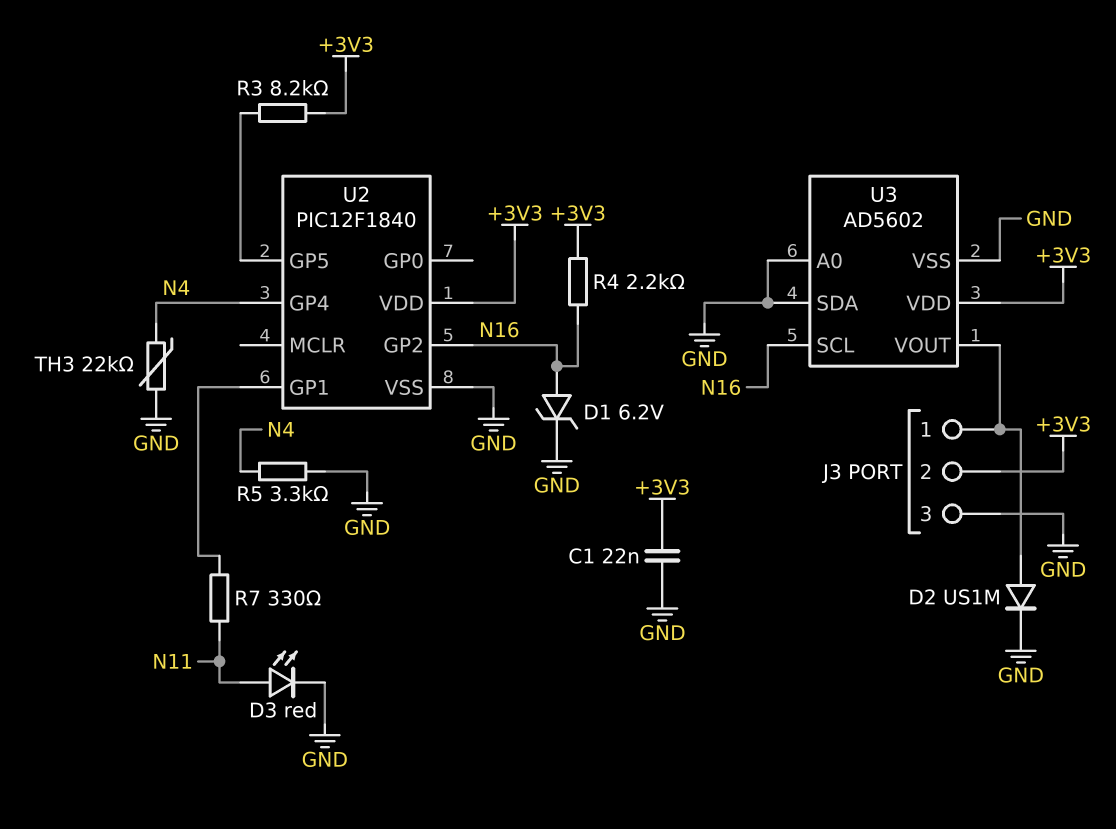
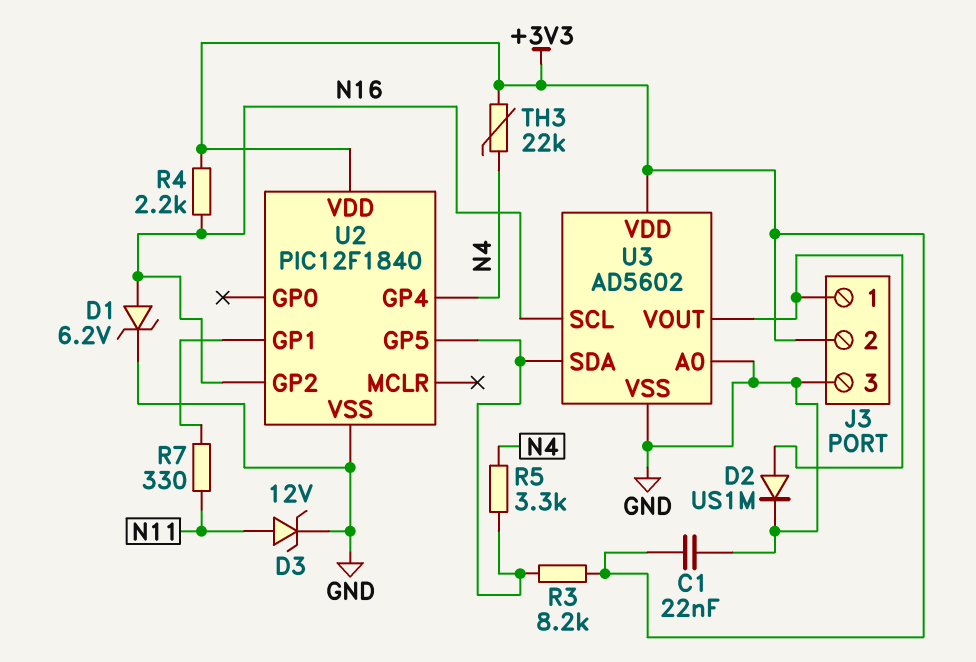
D3: LED red (A N11, K GND) -> zener 12V (A N11, K GND)
R5: 3.3k (GND, N4) -> 3.3k (N4, U2/GP5)
TH3: 22k (GND, N4) -> 22k (+3V3, N4)
U3 pin SDA: GND -> U2/GP5

